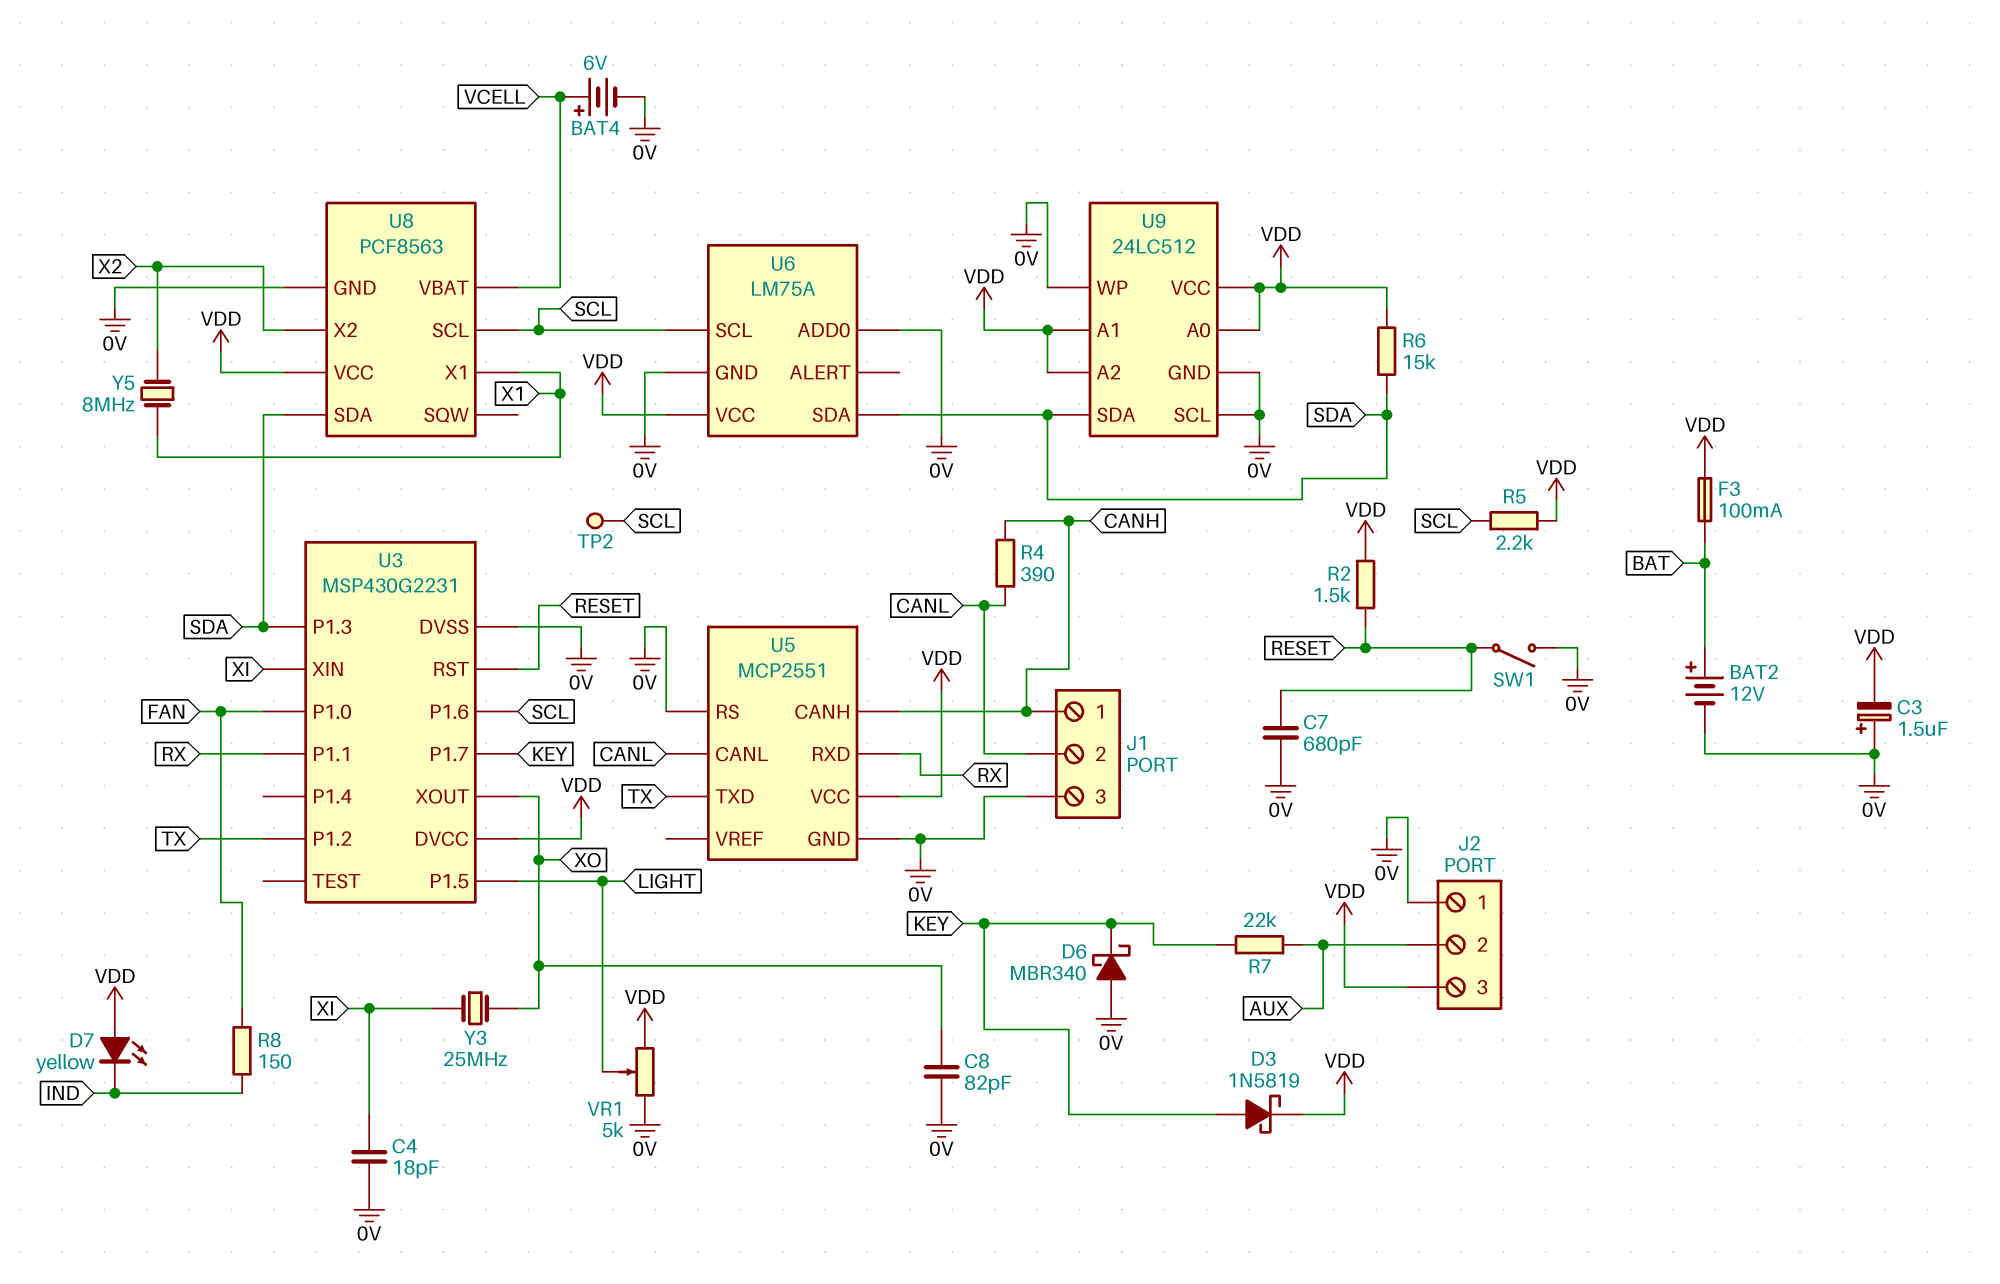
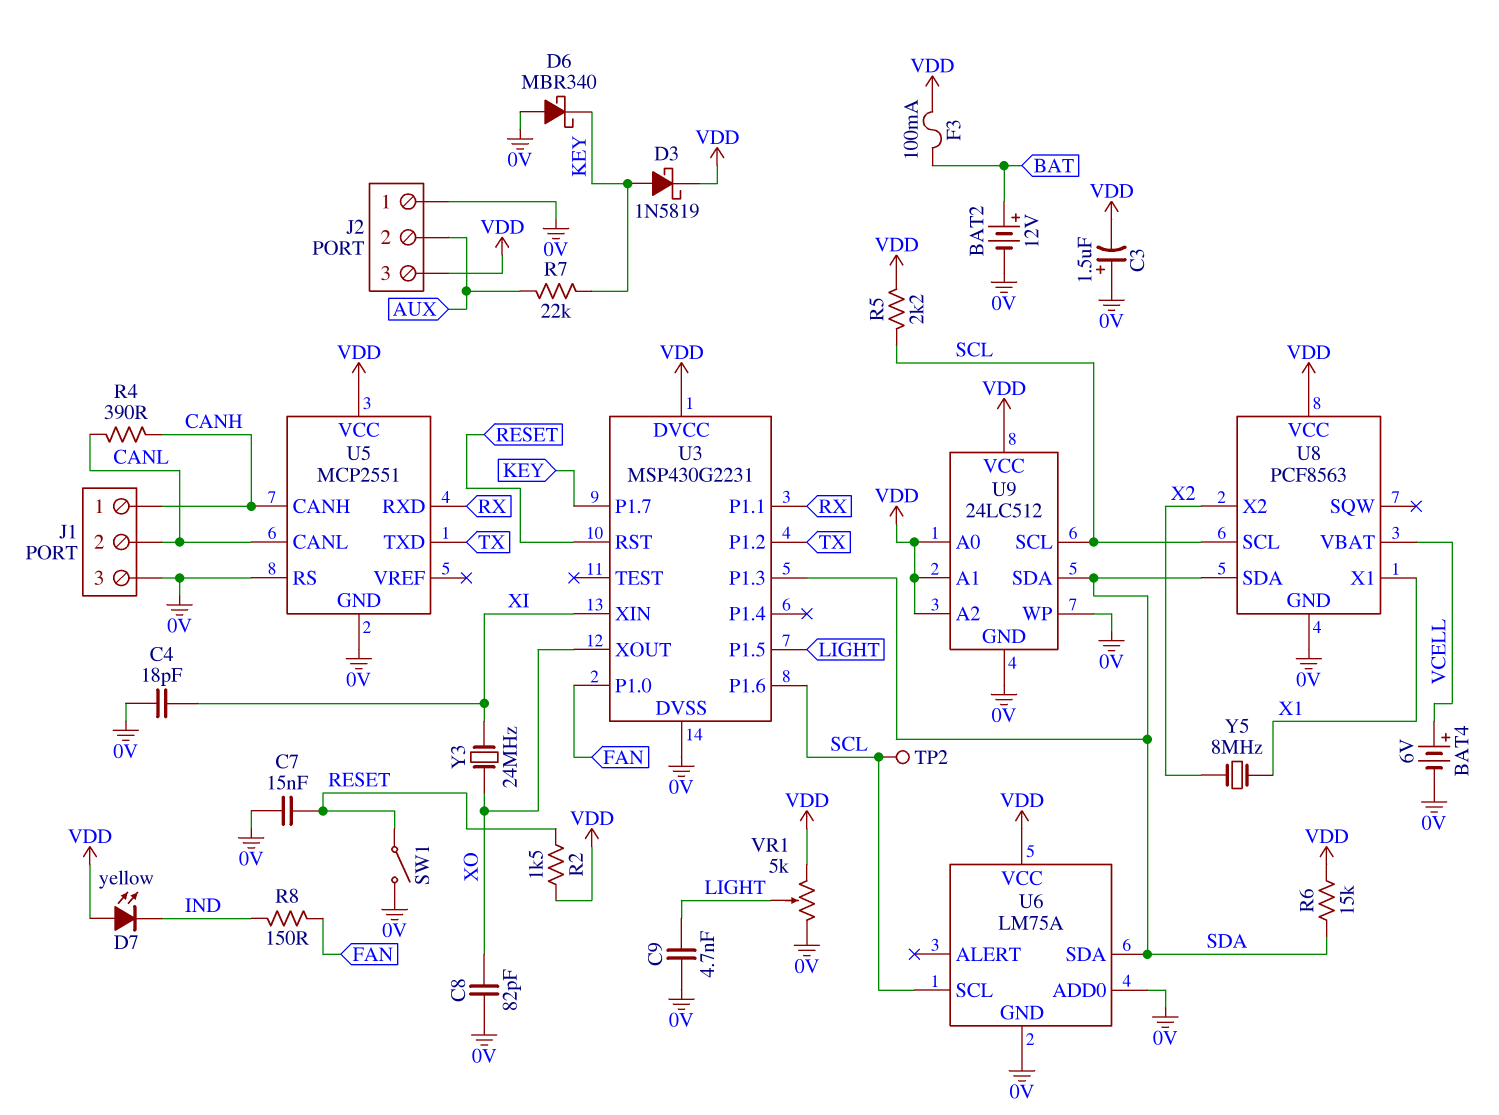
C7: 680pF (0V, RESET) -> 15nF (0V, RESET)
C9: none -> 4.7nF (0V, LIGHT)
U9 pin SCL: 0V -> SCL
Y3: 25MHz (XI, XO) -> 24MHz (XI, XO)

